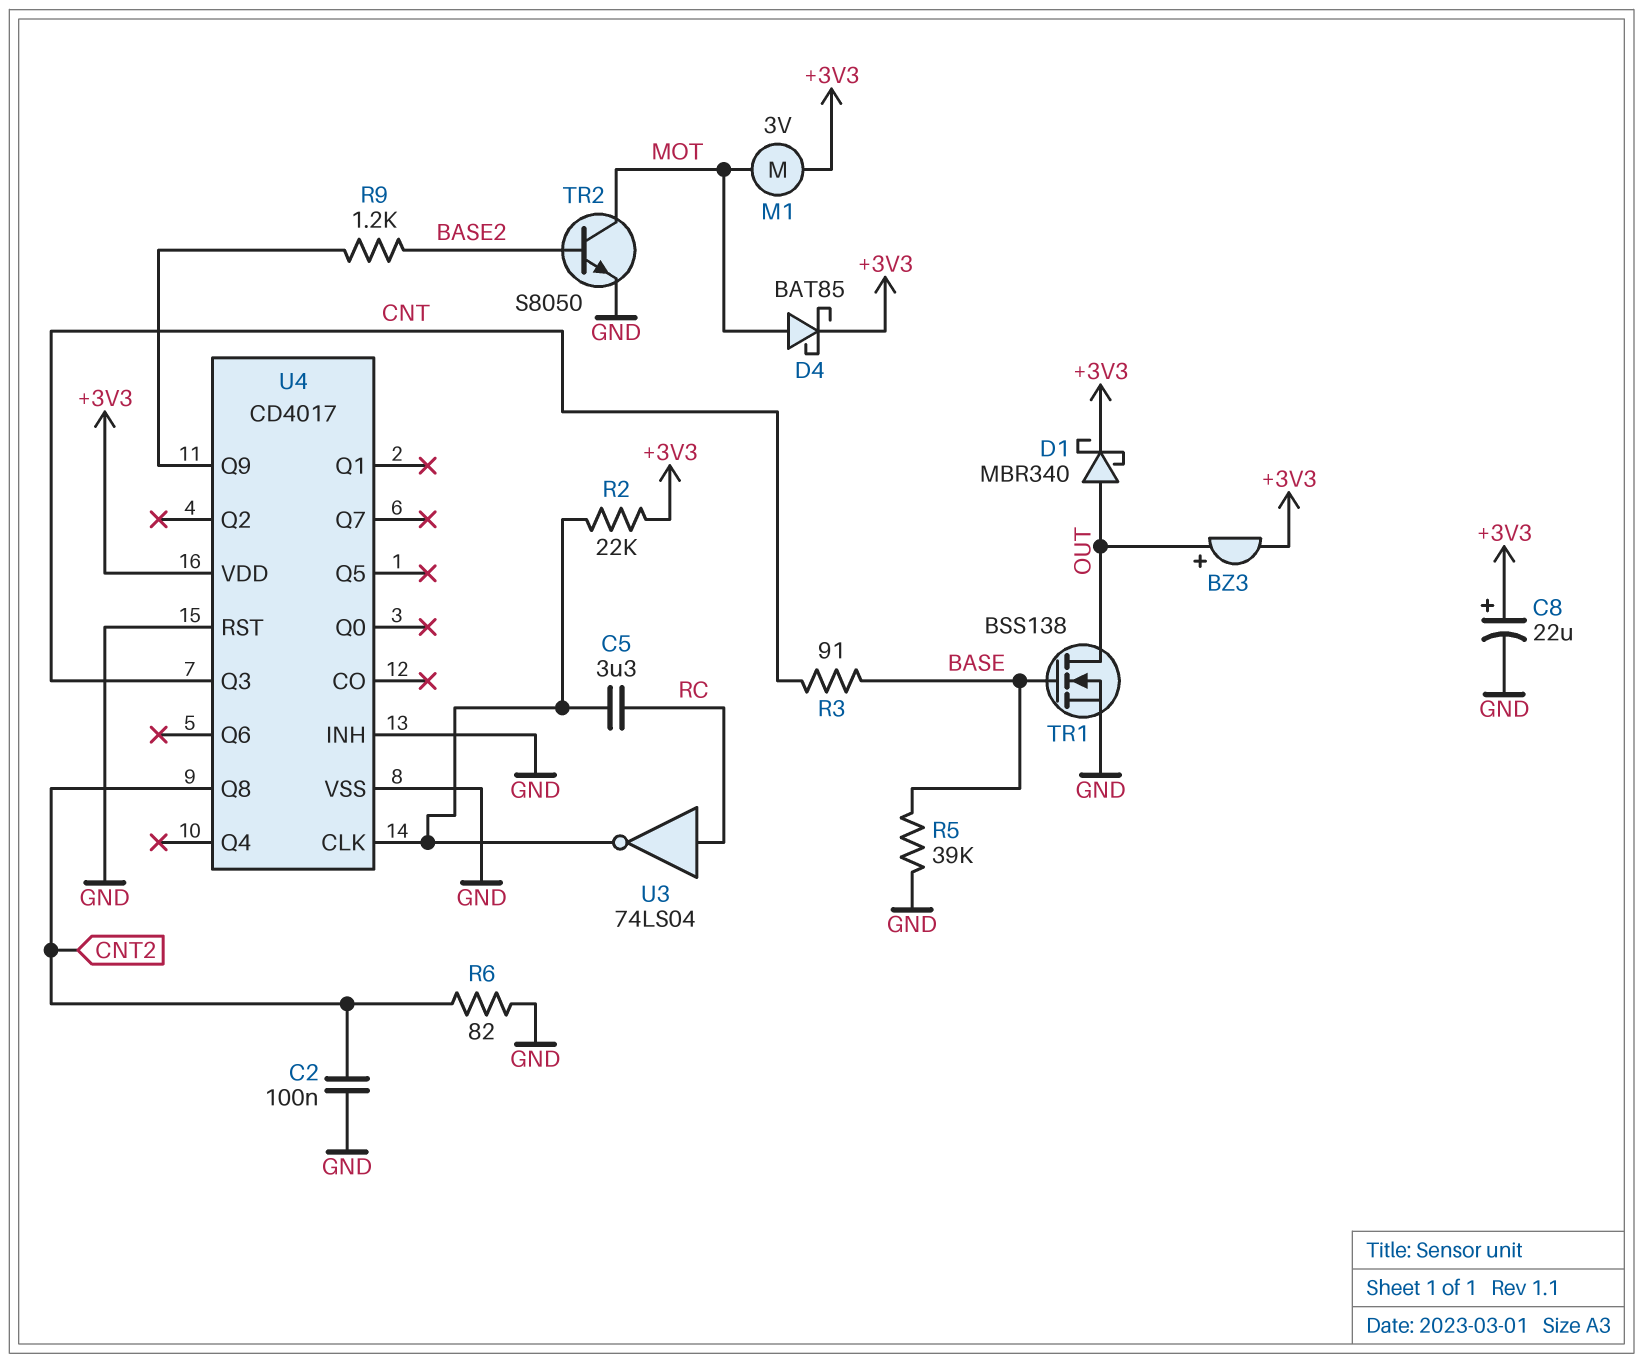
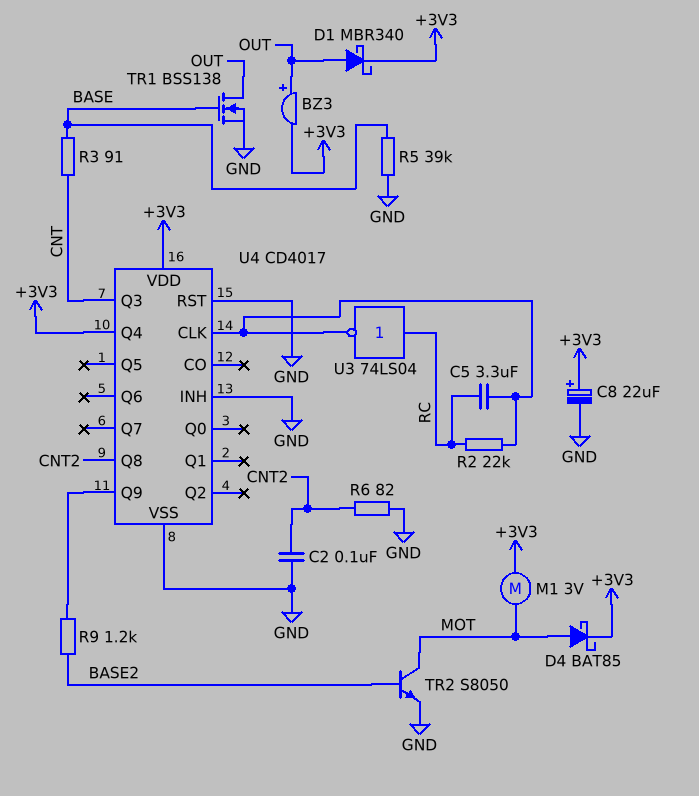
R2: 22k (+3V3, U4/CLK) -> 22k (RC, U4/CLK)
U4 pin Q4: none -> +3V3

